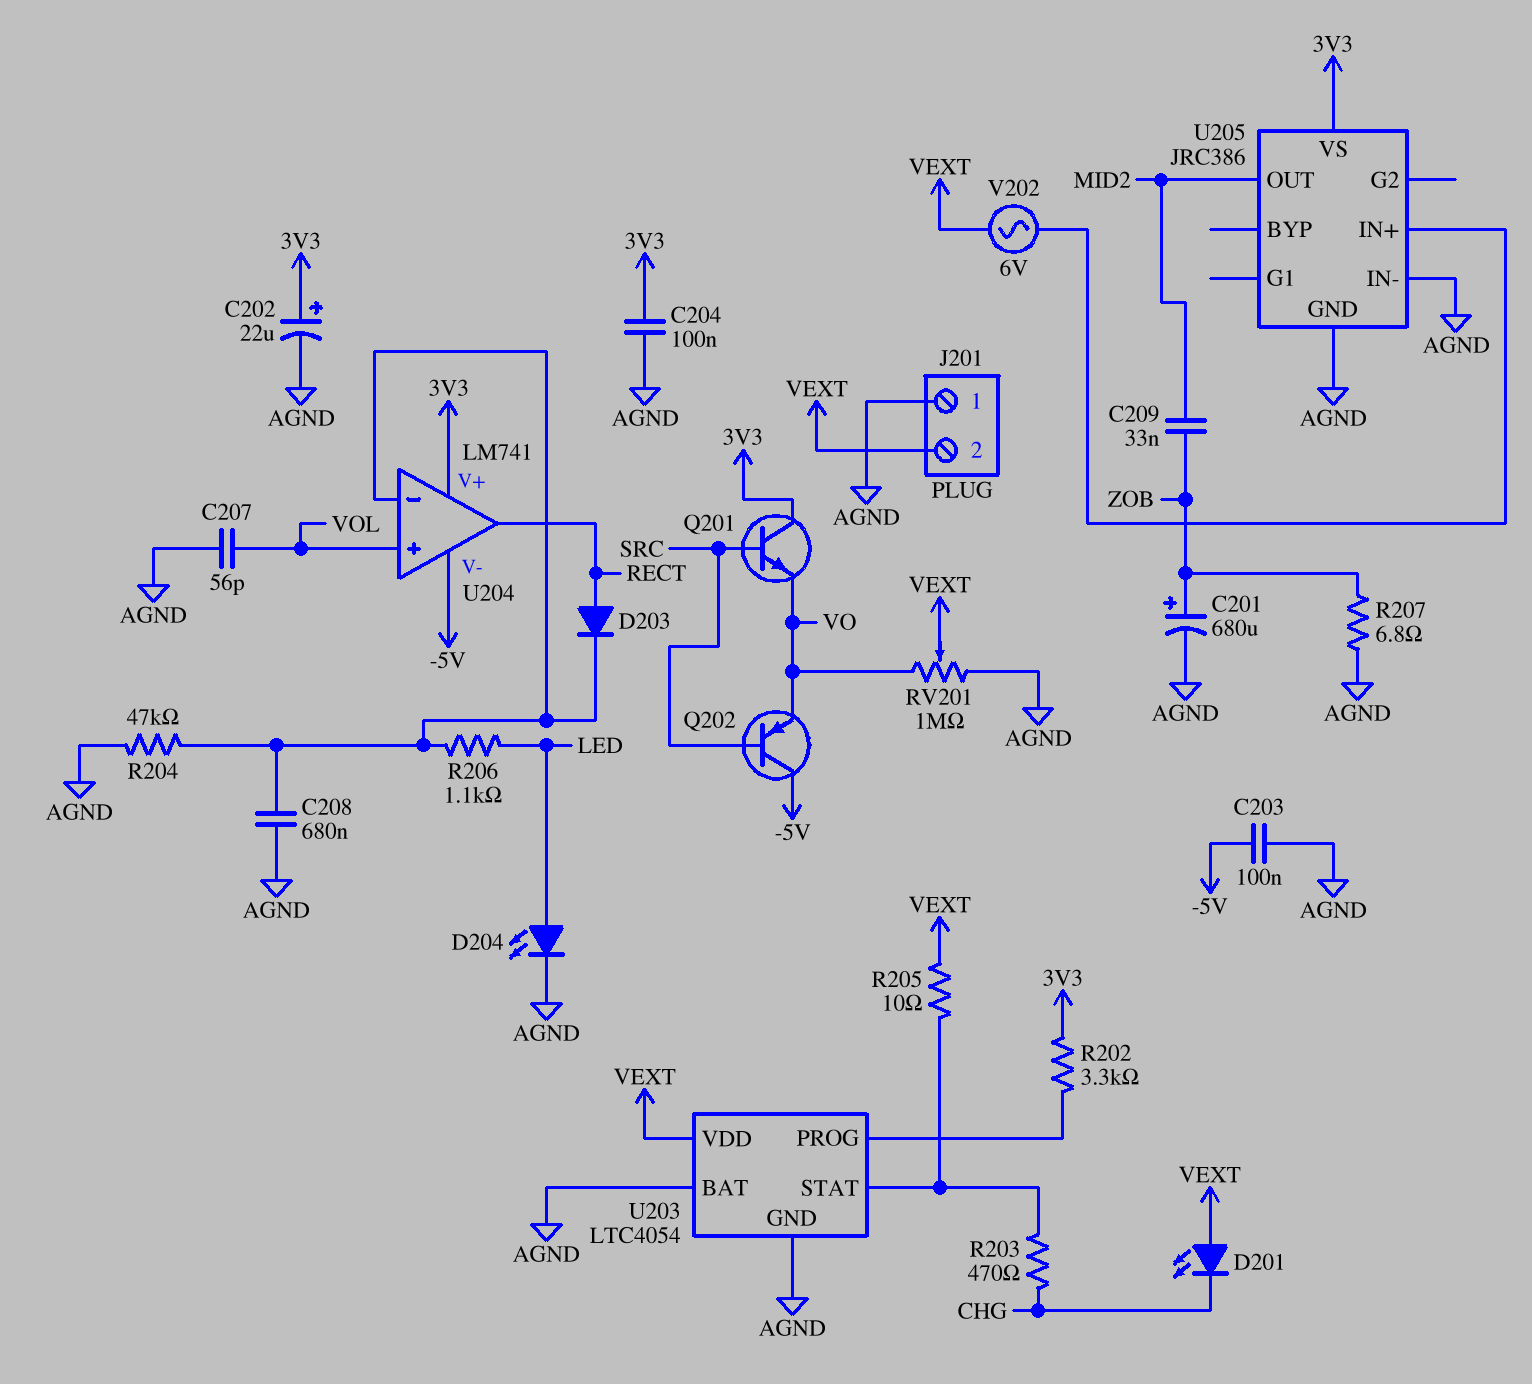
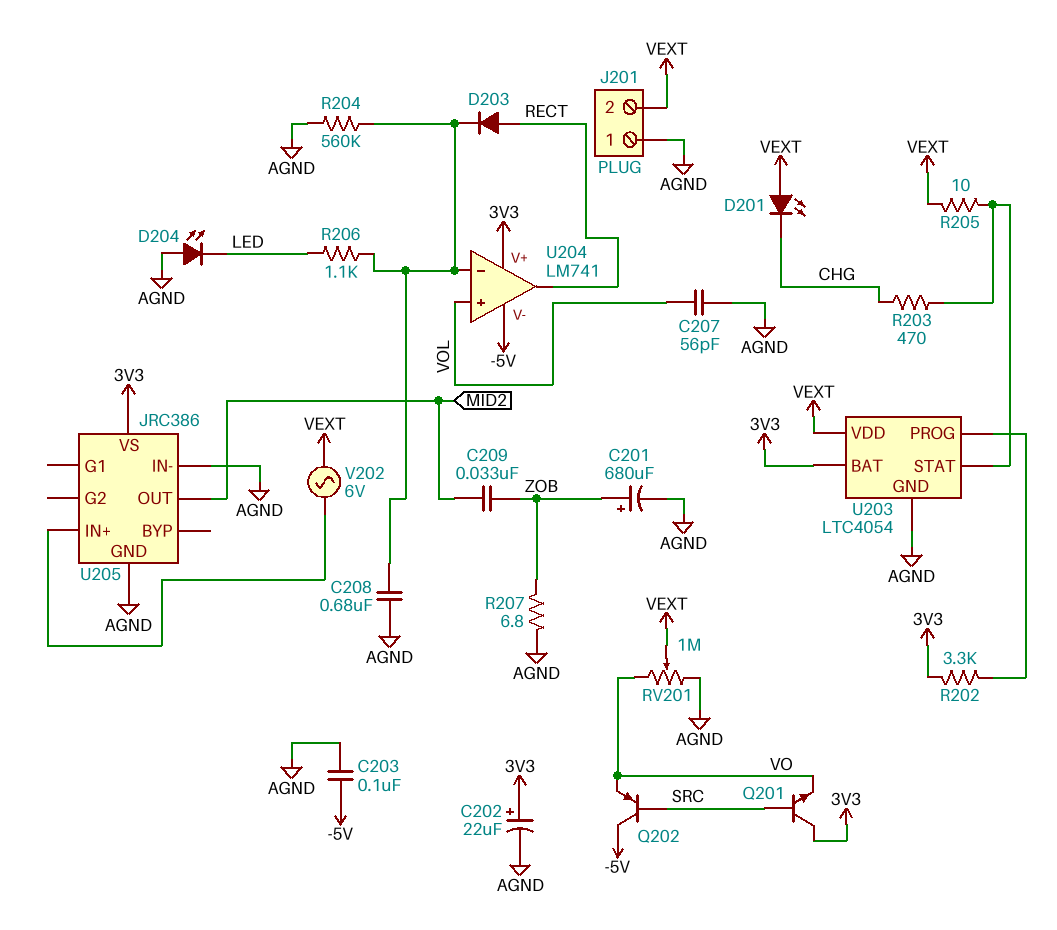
C204: 100nF (3V3, AGND) -> none
D204: LED (A LED, K AGND) -> LED (A AGND, K LED)
R204: 47k (AGND, U204/in-) -> 560k (AGND, U204/in-)
U203 pin BAT: AGND -> 3V3

